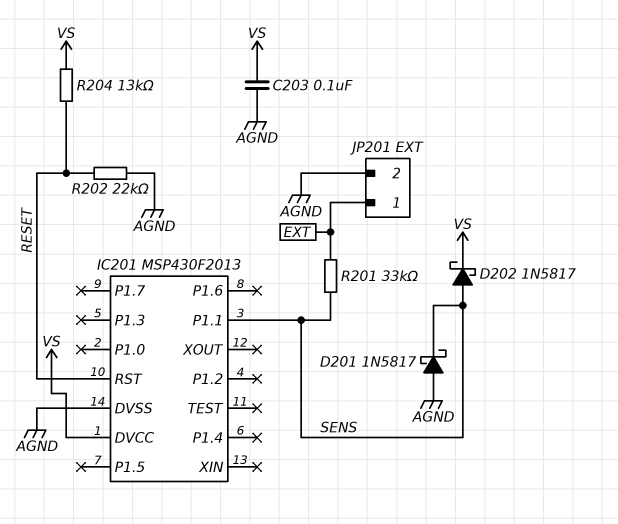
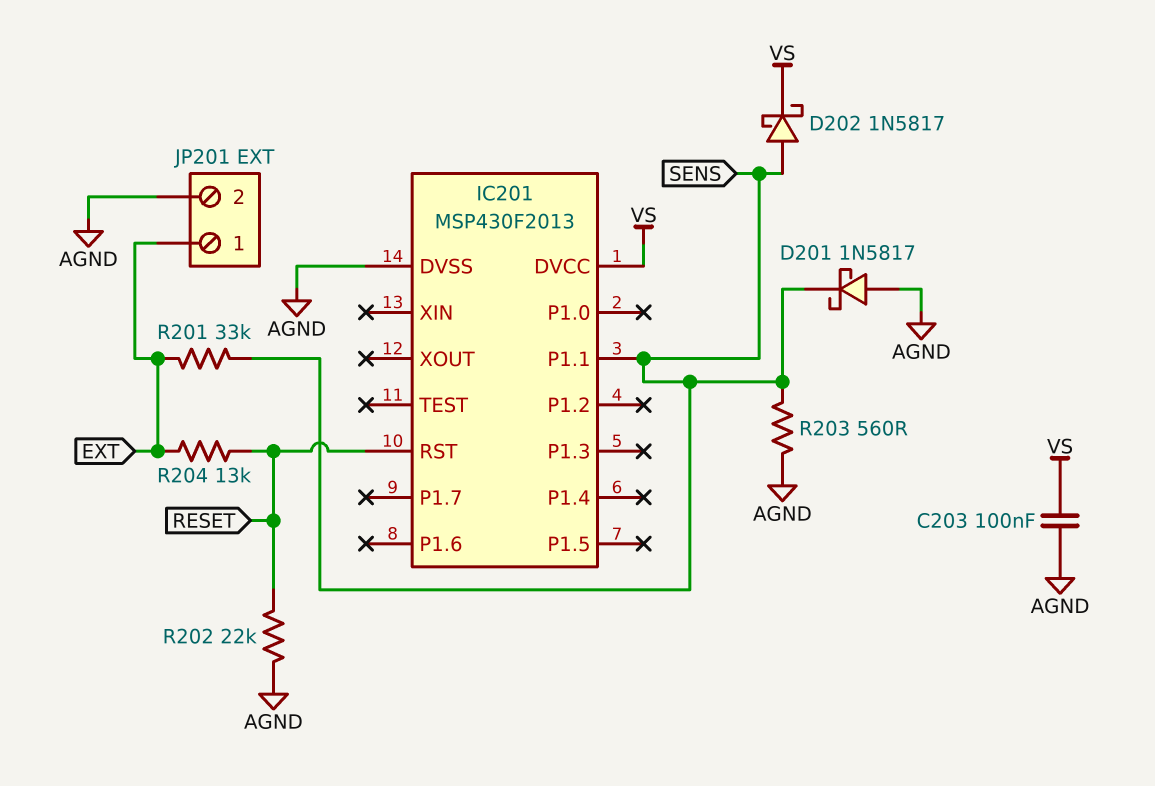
R203: none -> 560 (AGND, SENS)
R204: 13k (RESET, VS) -> 13k (EXT, RESET)

